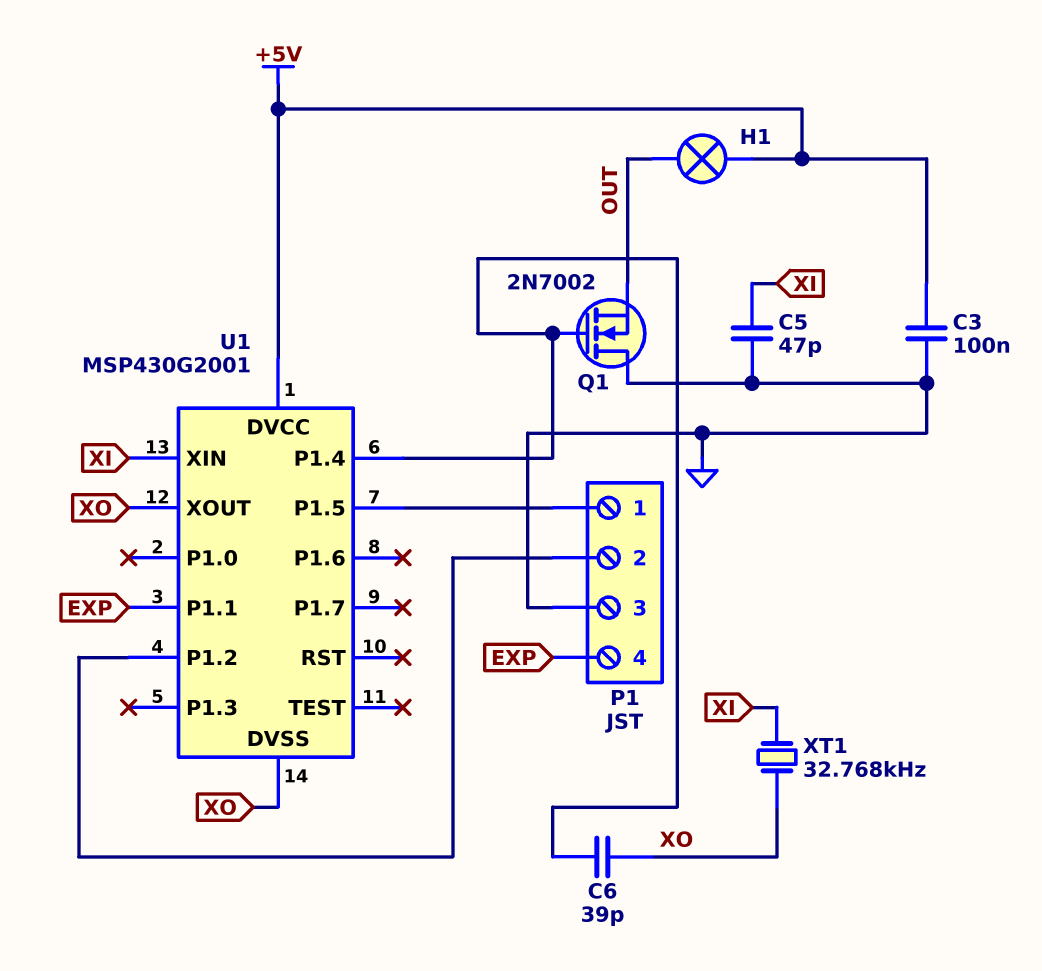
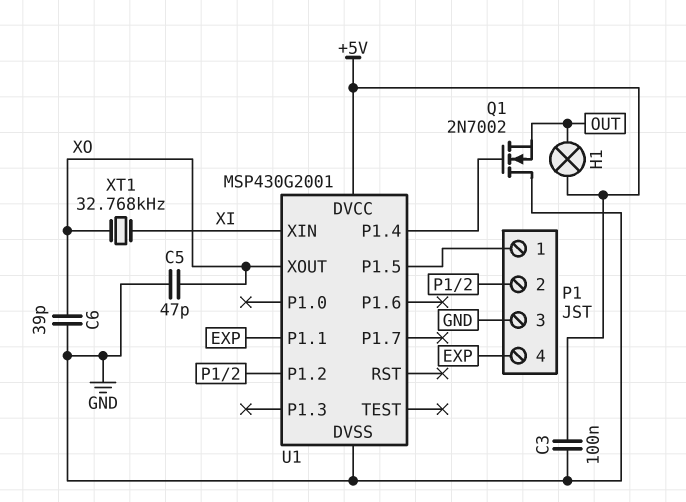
C5: 47pF (GND, XI) -> 47pF (GND, XO)
C6: 39pF (U1/P1.4, XO) -> 39pF (GND, XO)
U1 pin DVSS: XO -> GND

